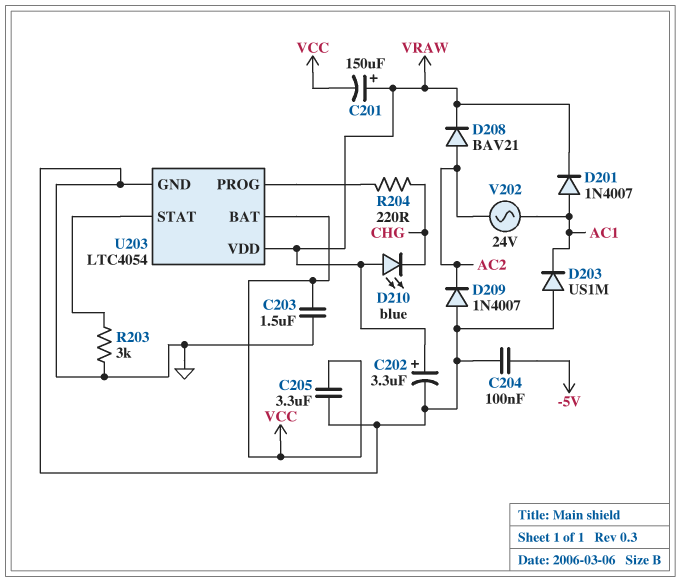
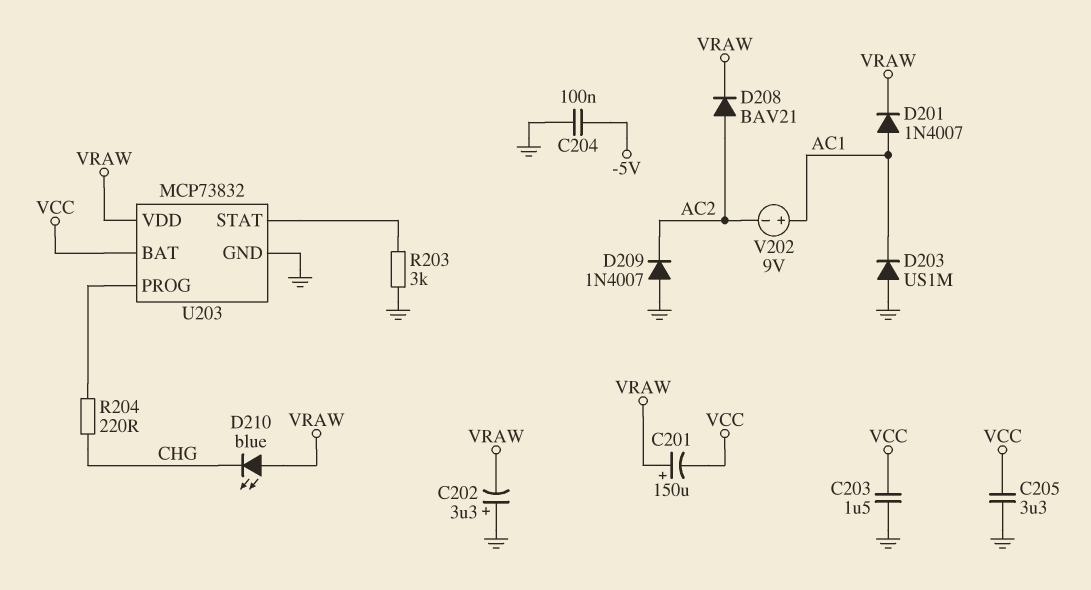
C202: 3.3uF (plus VRAW, minus GND) -> 3.3uF (plus GND, minus VRAW)
U203: LTC4054 -> MCP73832
V202: AC 24V (AC1, AC2) -> 9V (plus AC1, minus AC2)

